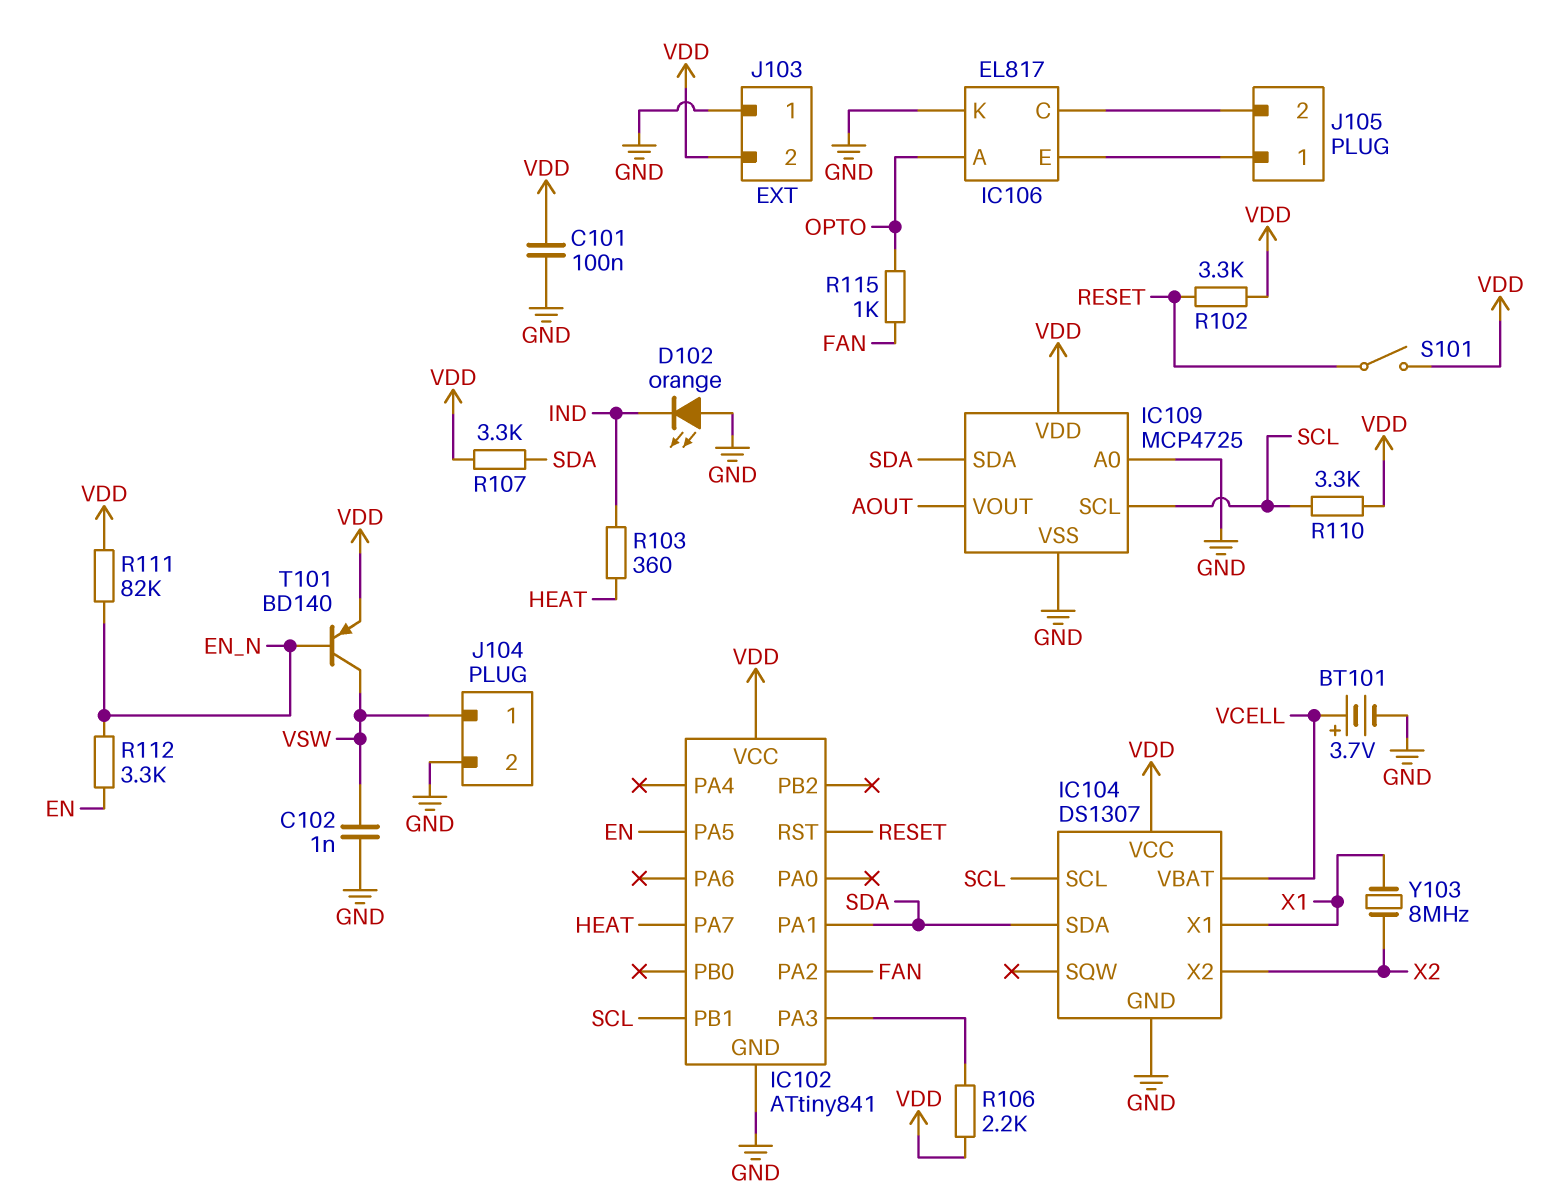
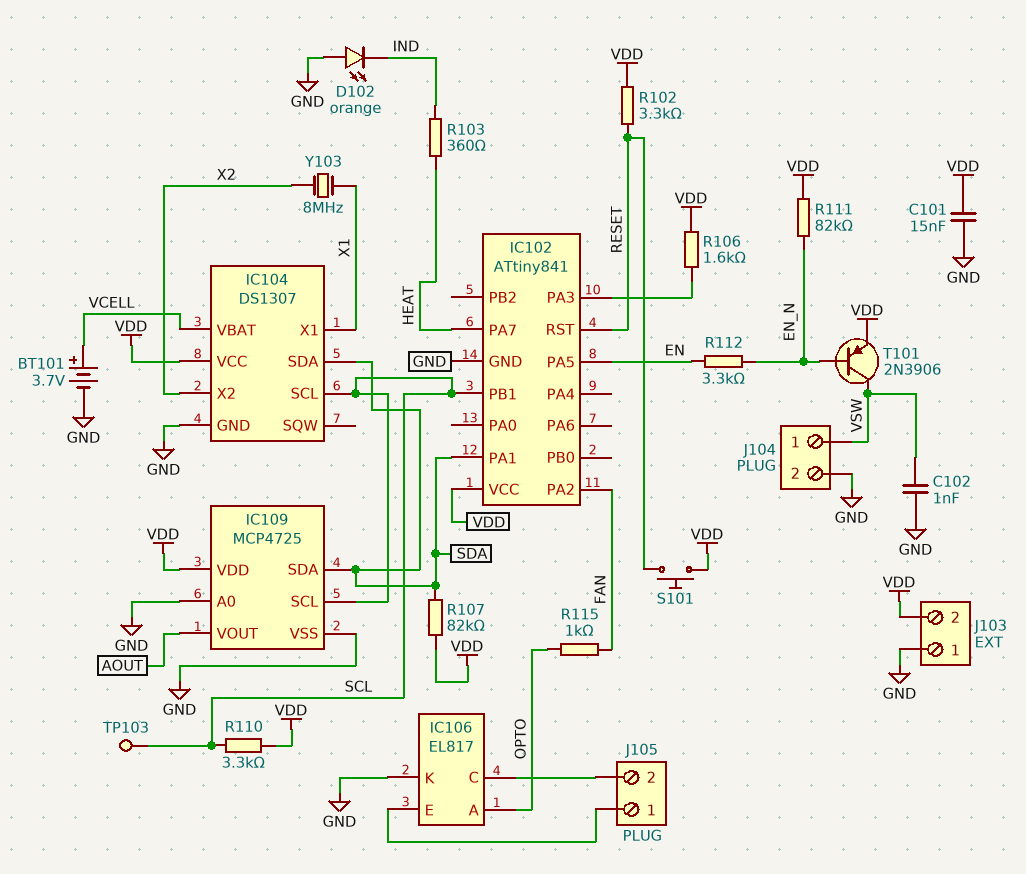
C101: 100nF (GND, VDD) -> 15nF (GND, VDD)
R106: 2.2k (IC102/PA3, VDD) -> 1.6k (IC102/PA3, VDD)
R107: 3.3k (SDA, VDD) -> 82k (SDA, VDD)
S101: switch (RESET, VDD) -> button (RESET, VDD)
T101: PNP BD140 (B EN_N, C VSW, E VDD) -> PNP 2N3906 (B EN_N, C VSW, E VDD)
TP103: none -> test point (SCL)

